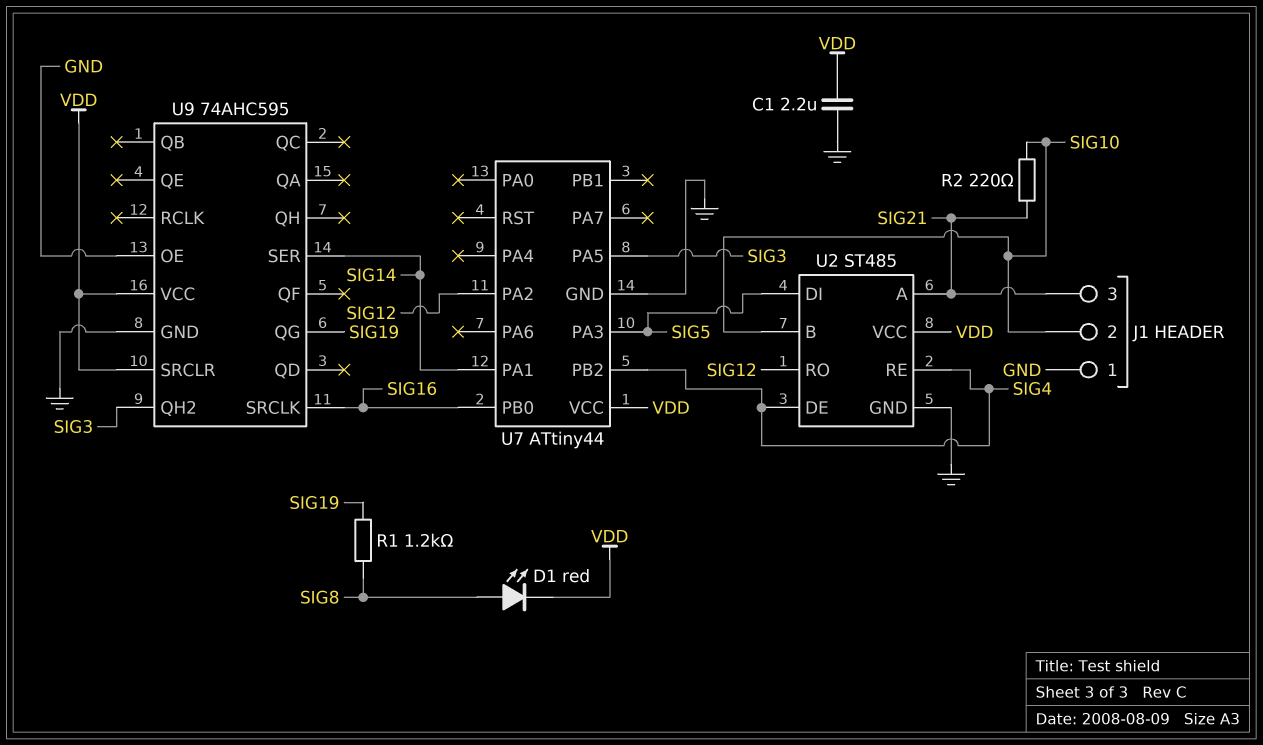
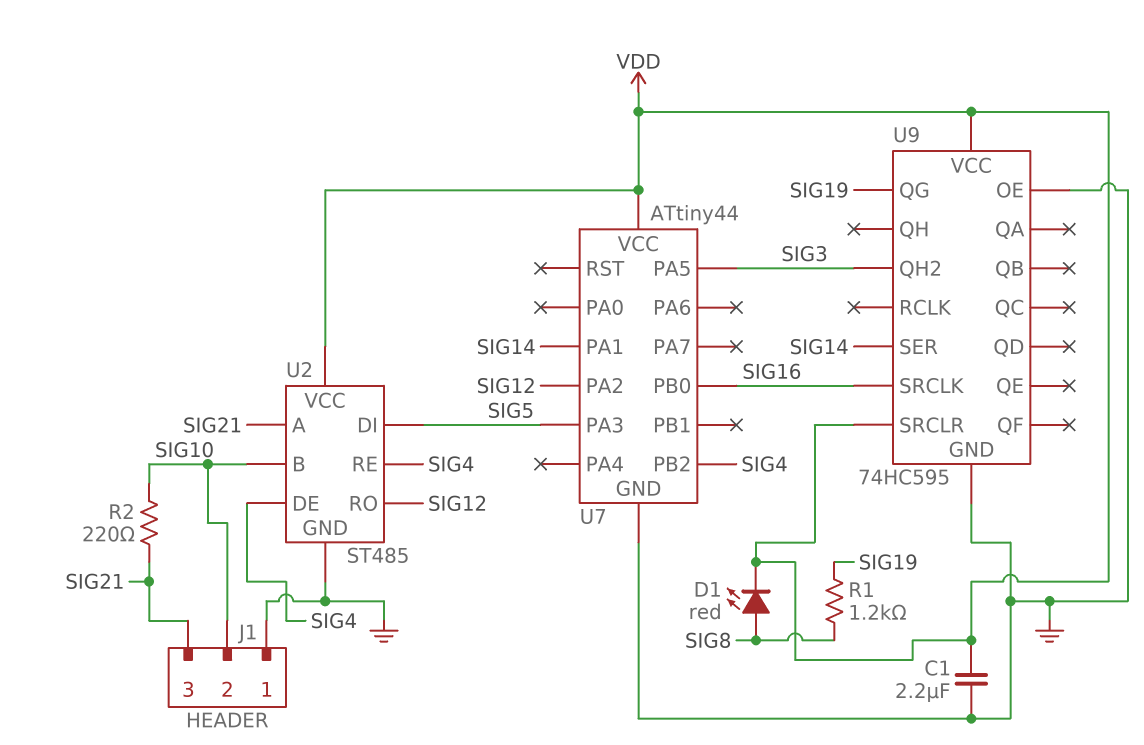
U9: 74AHC595 -> 74HC595

